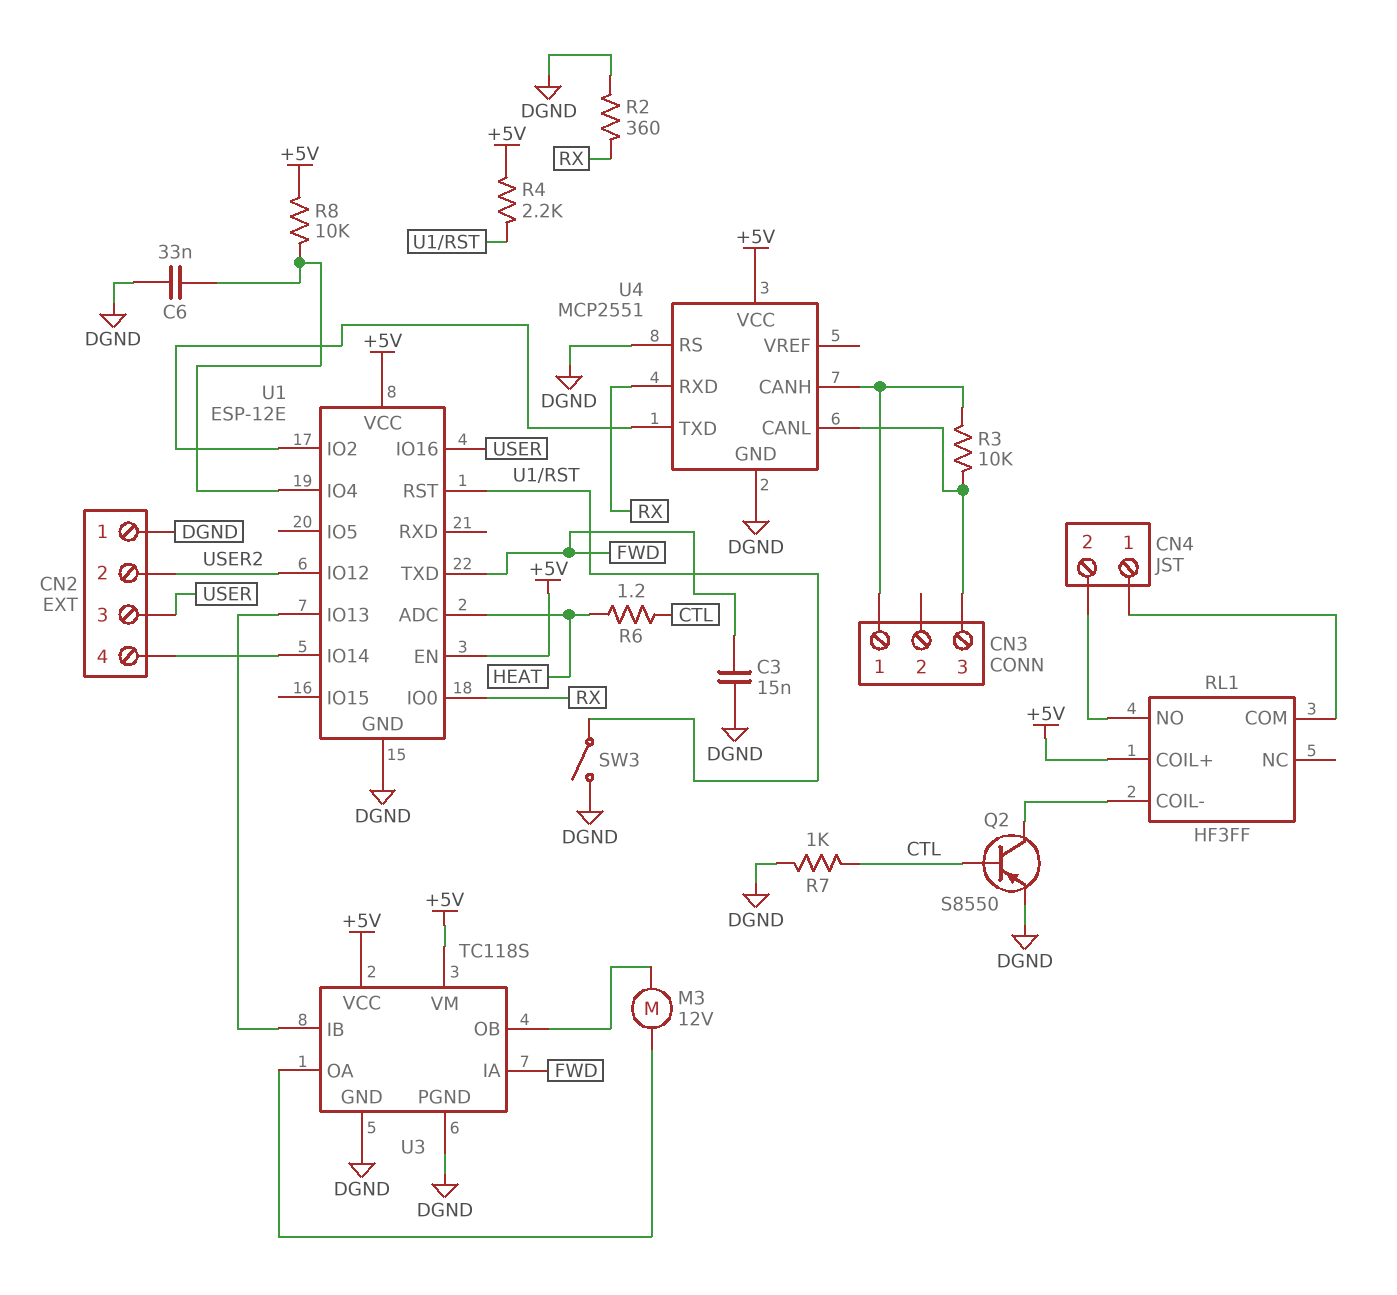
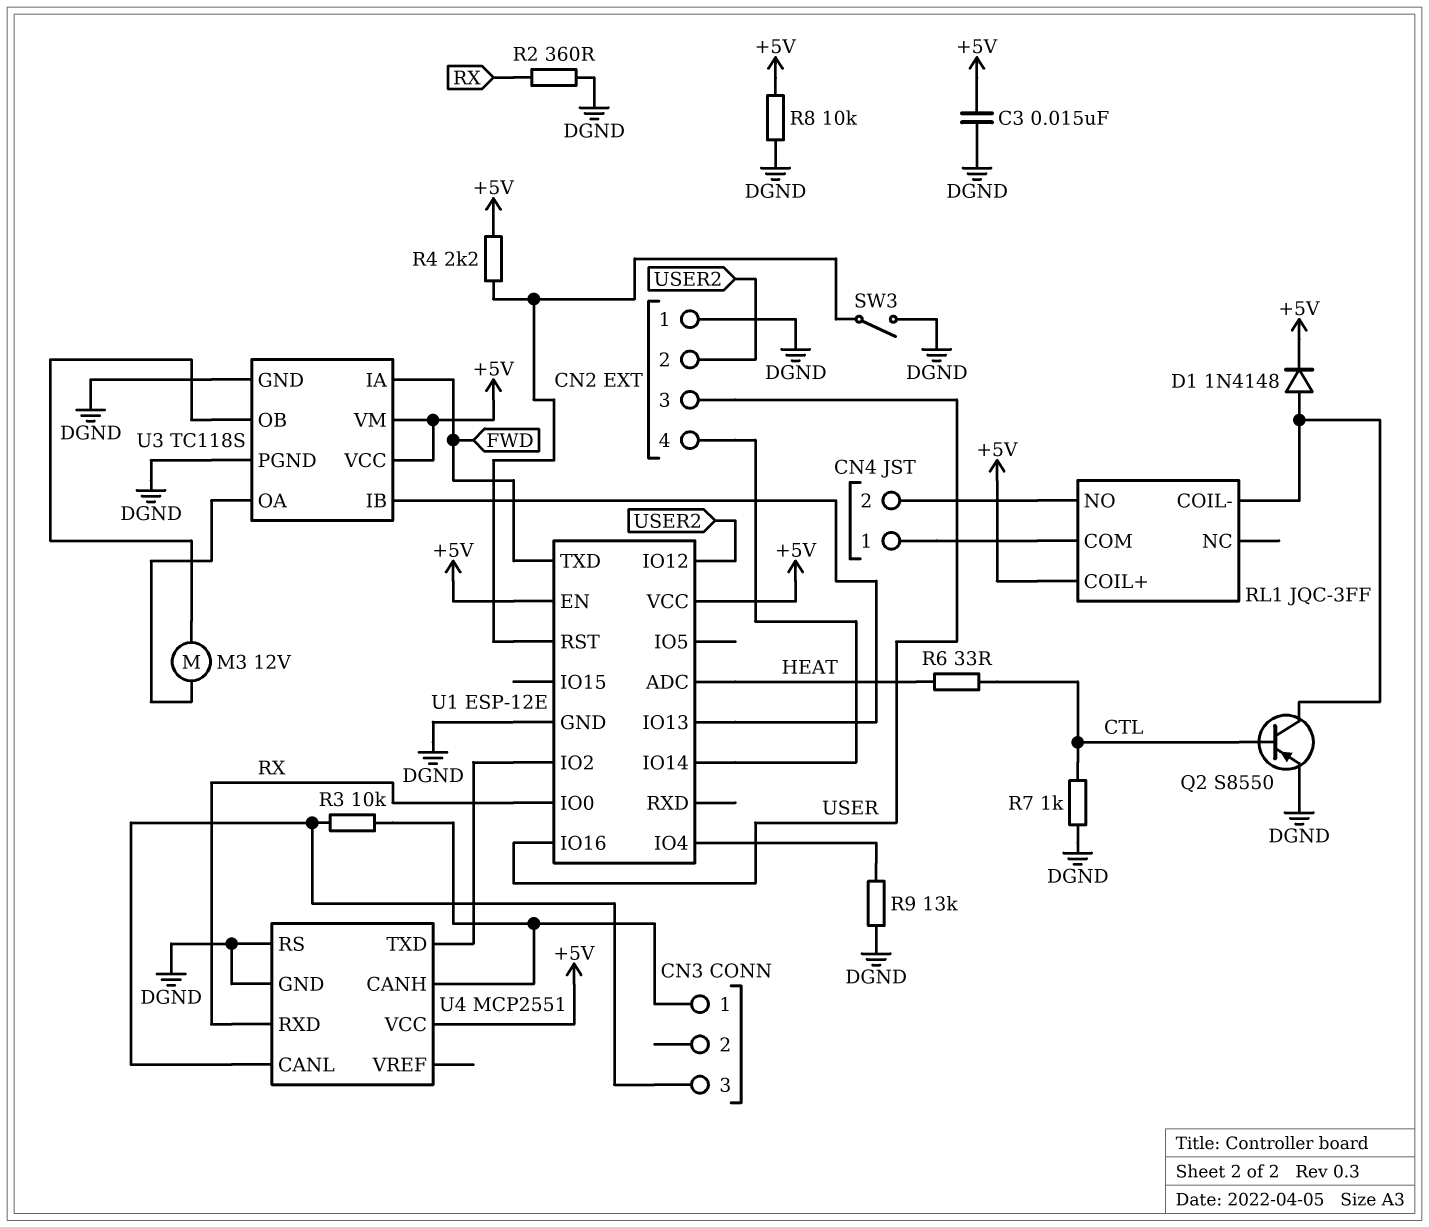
C3: 15nF (DGND, FWD) -> 15nF (+5V, DGND)
C6: 33nF (DGND, U1/IO4) -> none
D1: none -> diode 1N4148 (A RL1/COIL-, K +5V)
R6: 1.2 (CTL, HEAT) -> 33 (CTL, HEAT)
R8: 10k (+5V, U1/IO4) -> 10k (+5V, DGND)
R9: none -> 13k (DGND, U1/IO4)
RL1: HF3FF -> JQC-3FF

